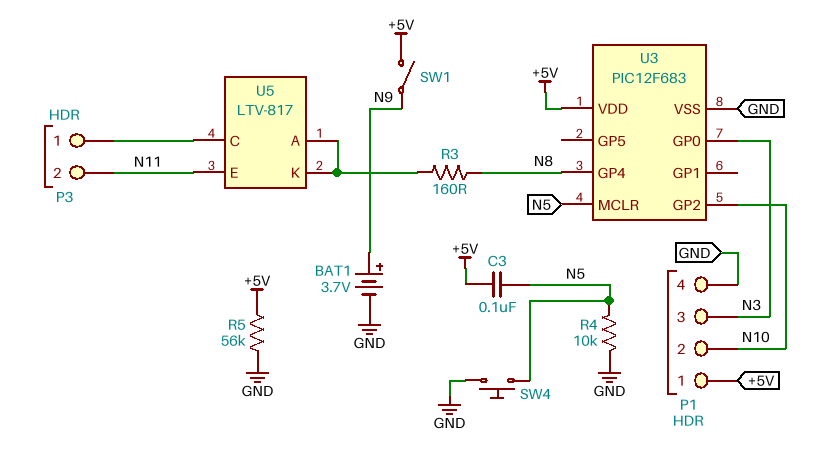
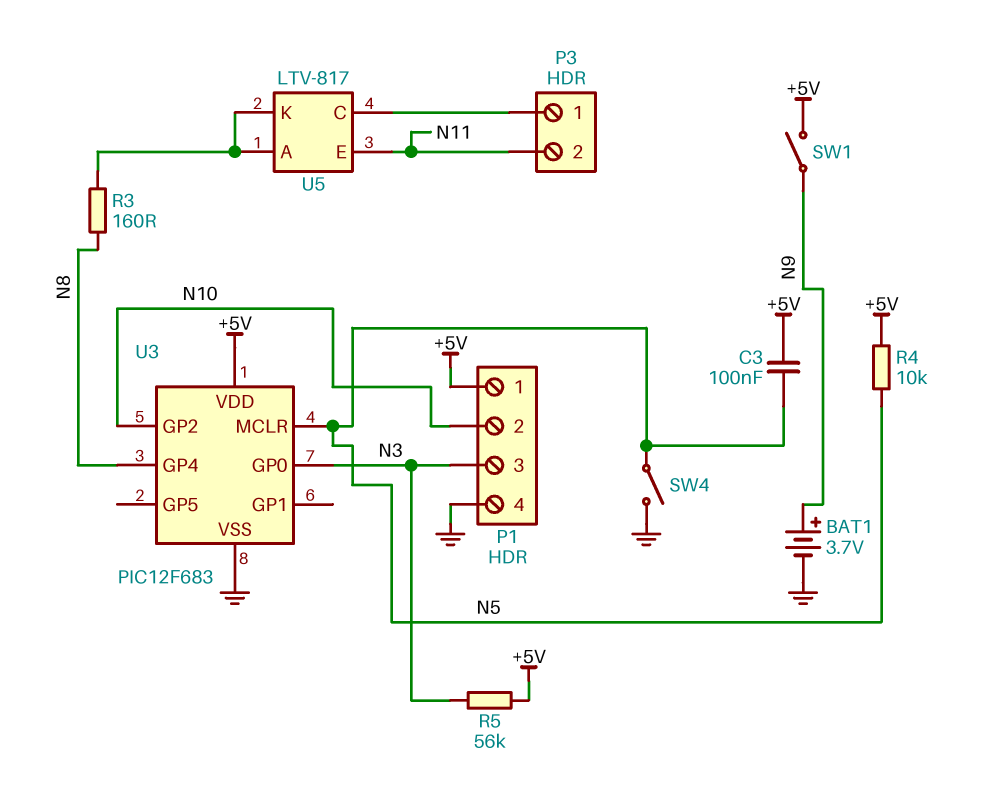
R4: 10k (GND, N5) -> 10k (+5V, N5)
R5: 56k (+5V, GND) -> 56k (+5V, N3)
SW4: button (GND, N5) -> switch (GND, N5)

